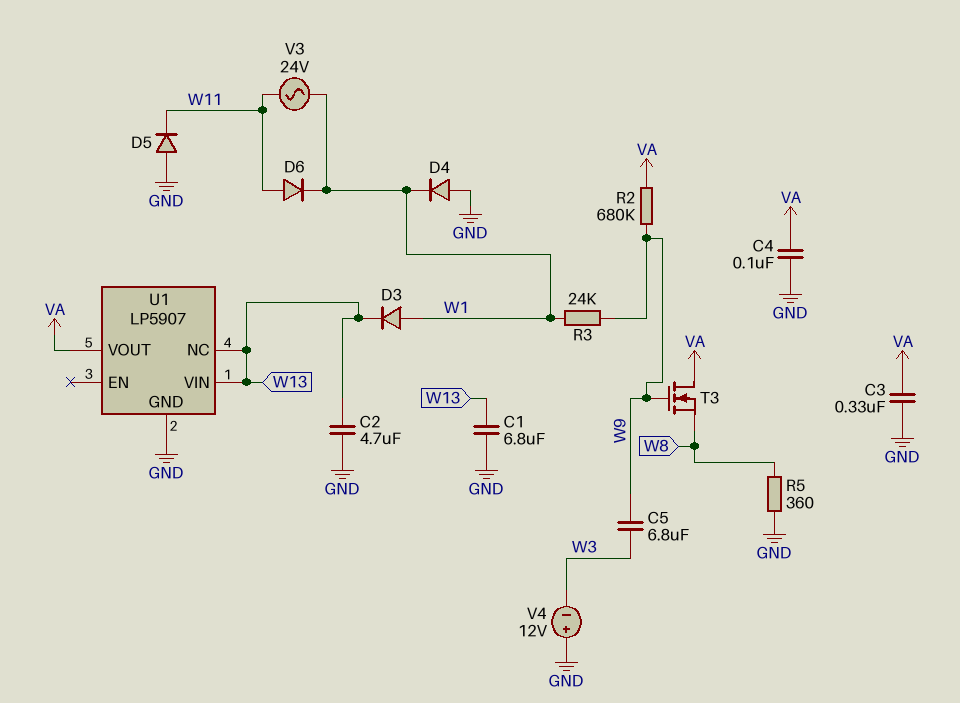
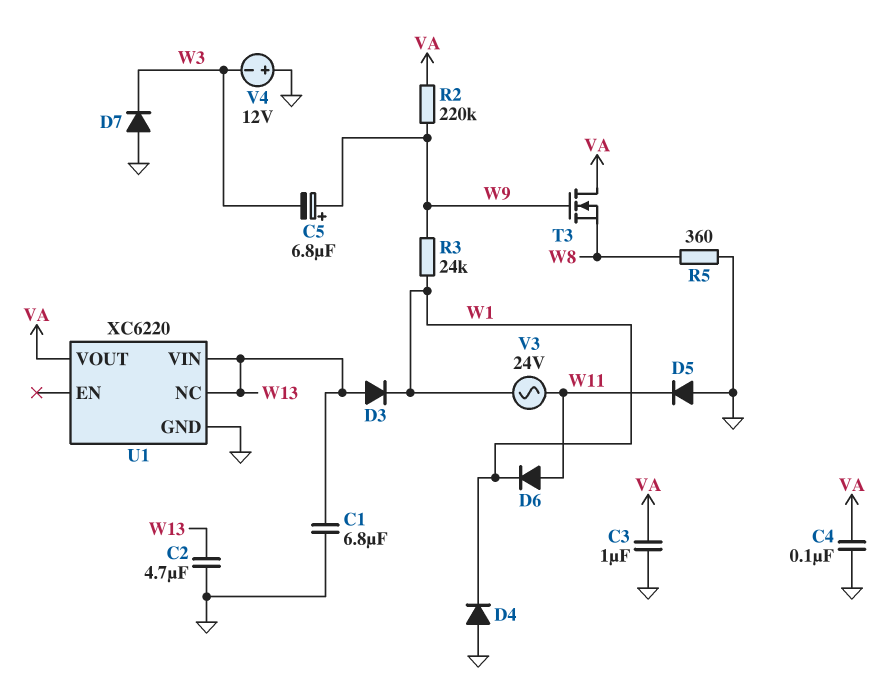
C3: 330nF (GND, VA) -> 1uF (GND, VA)
C5: 6.8uF (W3, W9) -> 6.8uF (plus W9, minus W3)
D3: diode (A W1, K W13) -> diode (A W13, K W1)
D7: none -> diode (A GND, K W3)
R2: 680k (VA, W9) -> 220k (VA, W9)
U1: LP5907 -> XC6220

